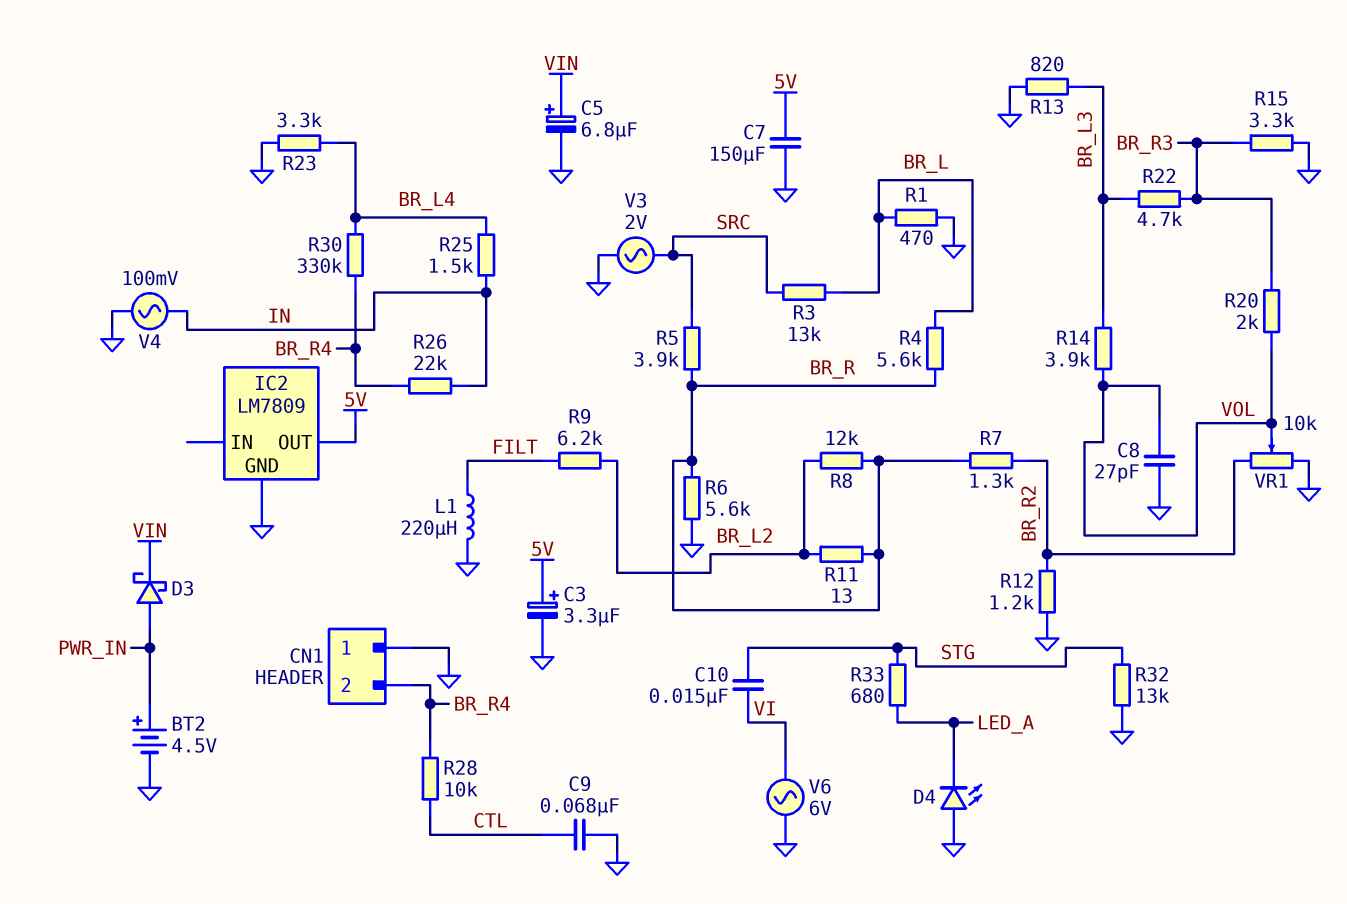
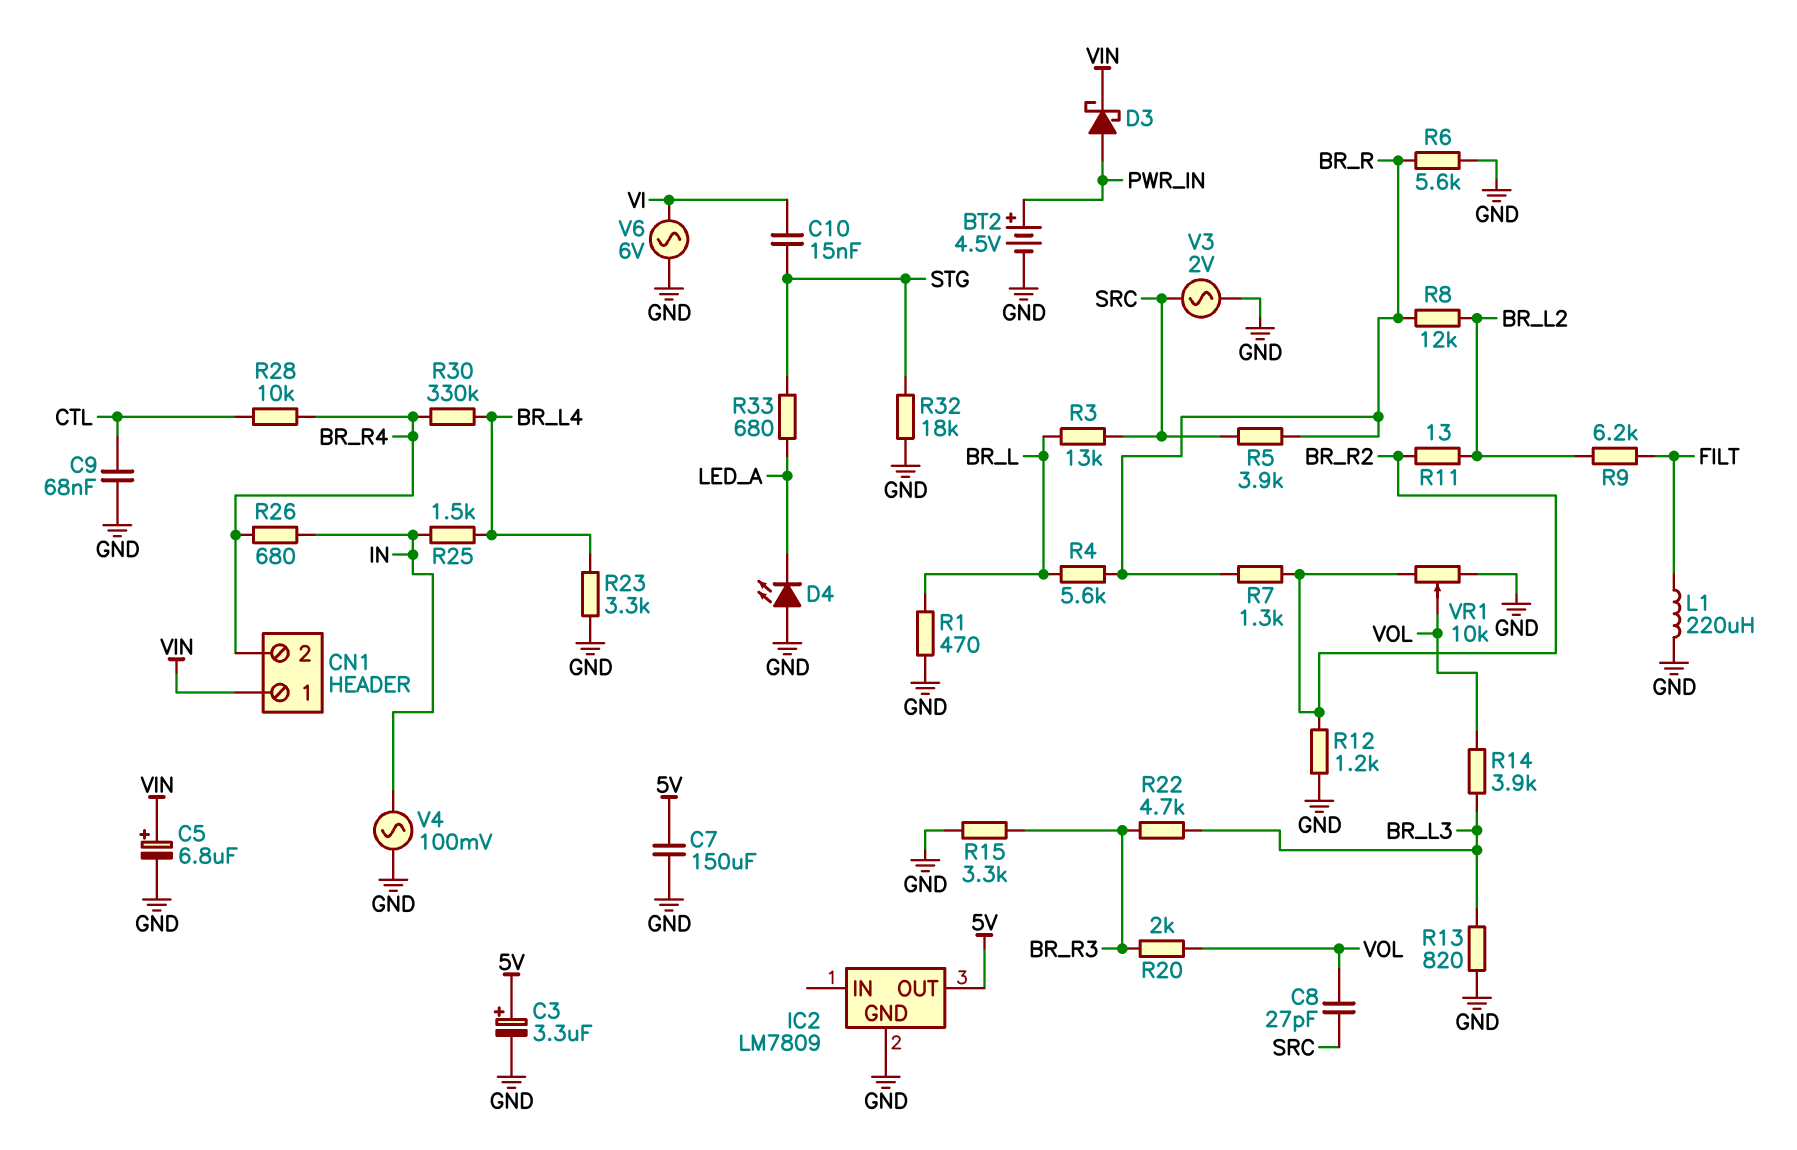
C8: 27pF (GND, VOL) -> 27pF (SRC, VOL)
CN1 pin 1: GND -> VIN
R11: 13 (BR_L2, BR_R) -> 13 (BR_L2, BR_R2)
R26: 22k (BR_R4, IN) -> 680 (BR_R4, IN)
R32: 13k (GND, STG) -> 18k (GND, STG)

